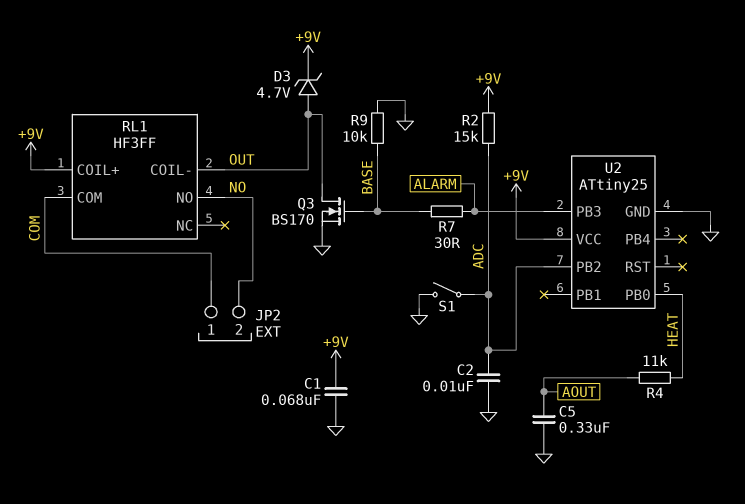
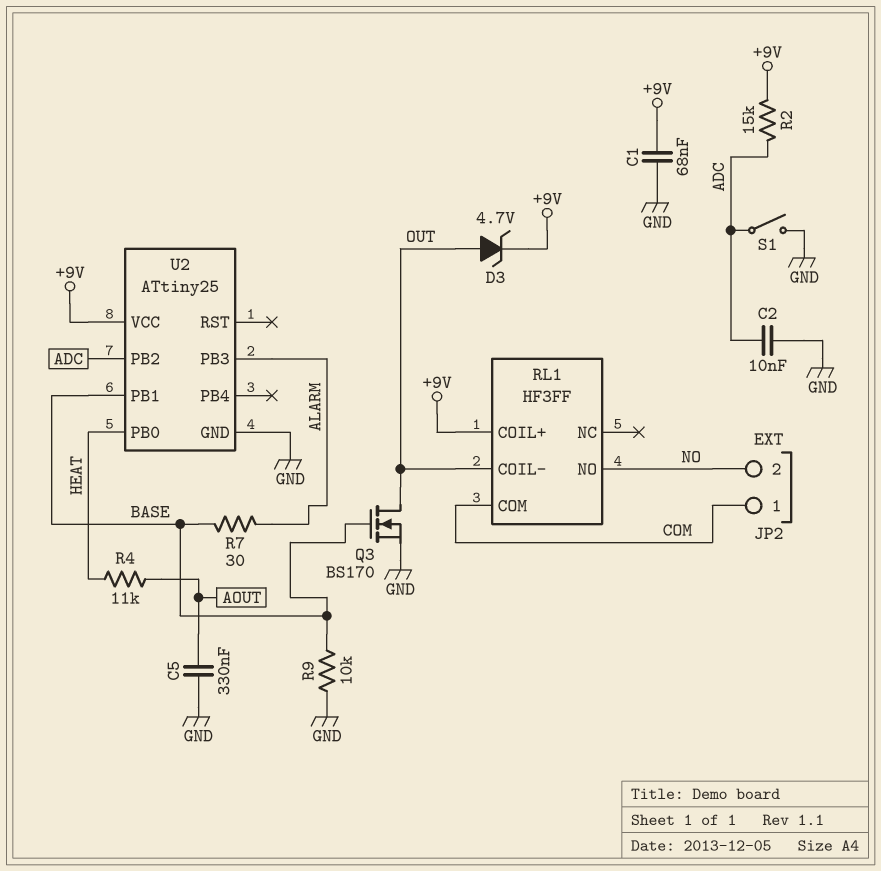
U2 pin PB1: none -> BASE

